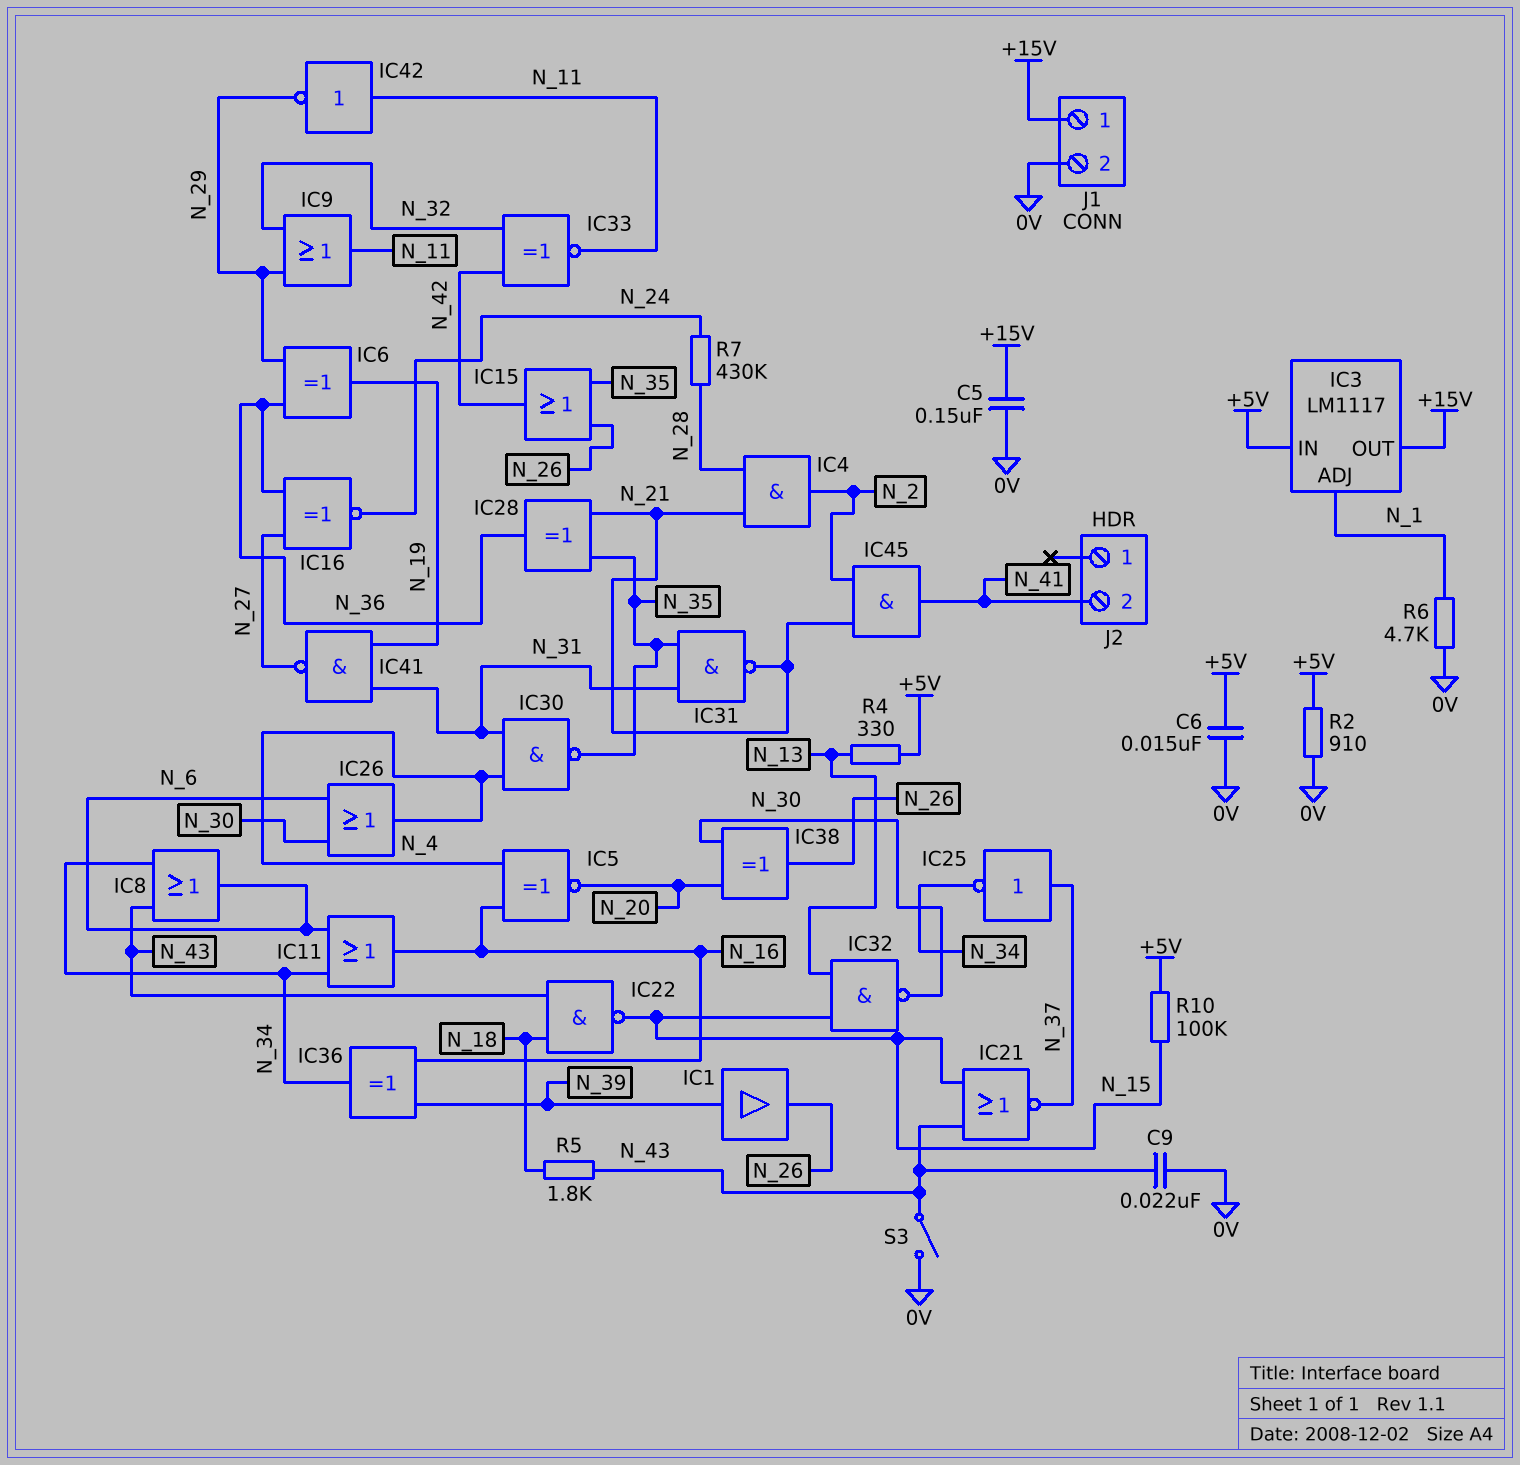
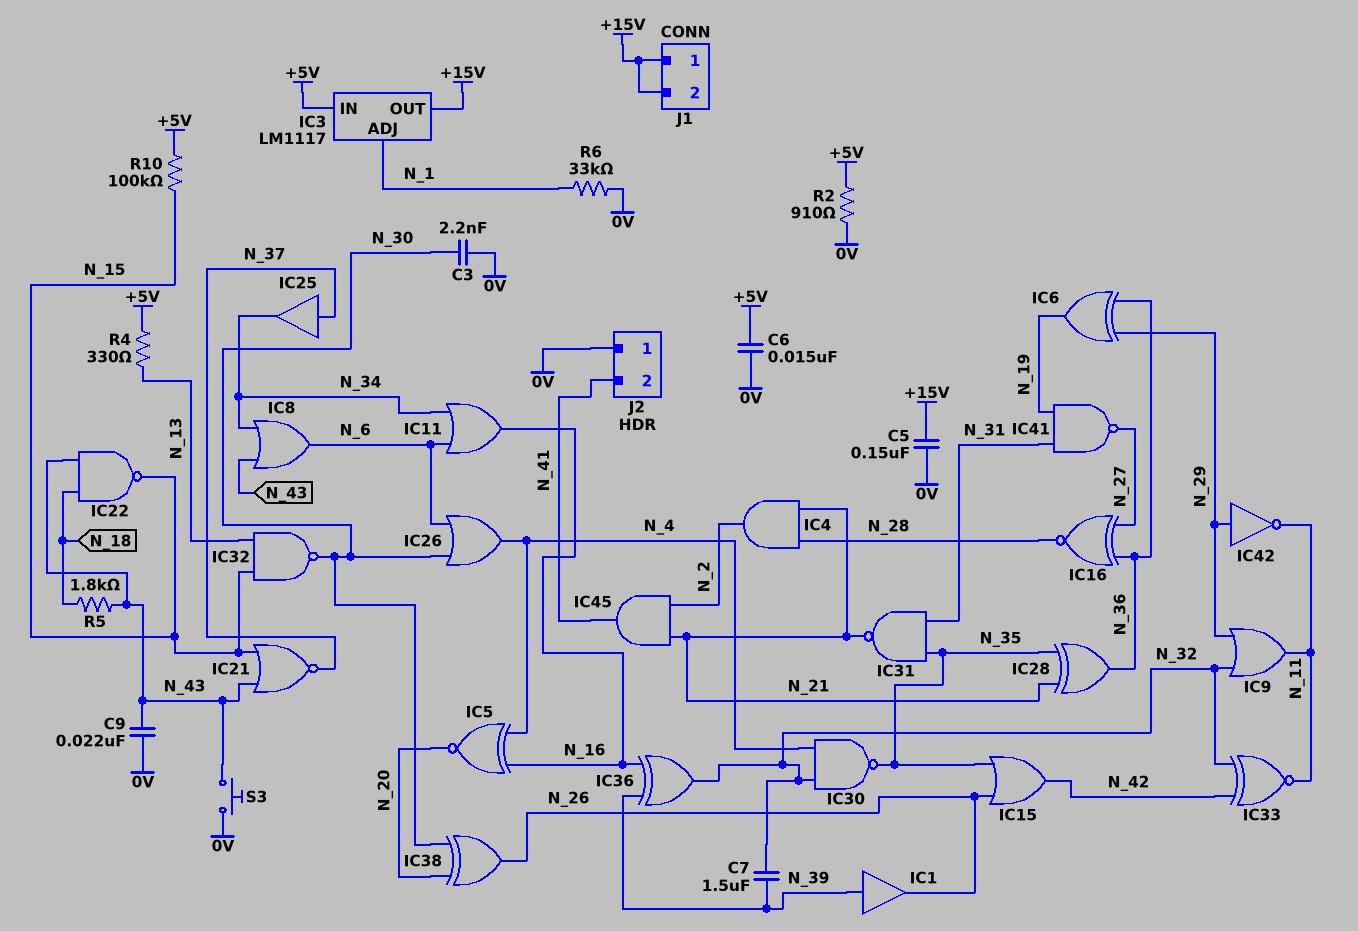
C3: none -> 2.2nF (0V, N_30)
C7: none -> 1.5uF (N_32, N_39)
IC16: XNOR (in N_27, in N_36, out N_24) -> XNOR (in N_27, in N_36, out N_28)
IC25: NOT (in N_37, out N_34) -> buffer (in N_37, out N_34)
IC30: NAND (in N_4, in N_31, out N_35) -> NAND (in N_4, in N_32, out N_35)
IC36: XOR (in N_16, in N_39, out N_34) -> XOR (in N_16, in N_39, out N_32)
IC42: NOT (in N_11, out N_29) -> NOT (in N_29, out N_11)
J1 pin 2: 0V -> +15V
J2 pin 1: none -> 0V
R6: 4.7k (0V, N_1) -> 33k (0V, N_1)
R7: 430k (N_24, N_28) -> none
S3: switch (0V, N_43) -> button (0V, N_43)

